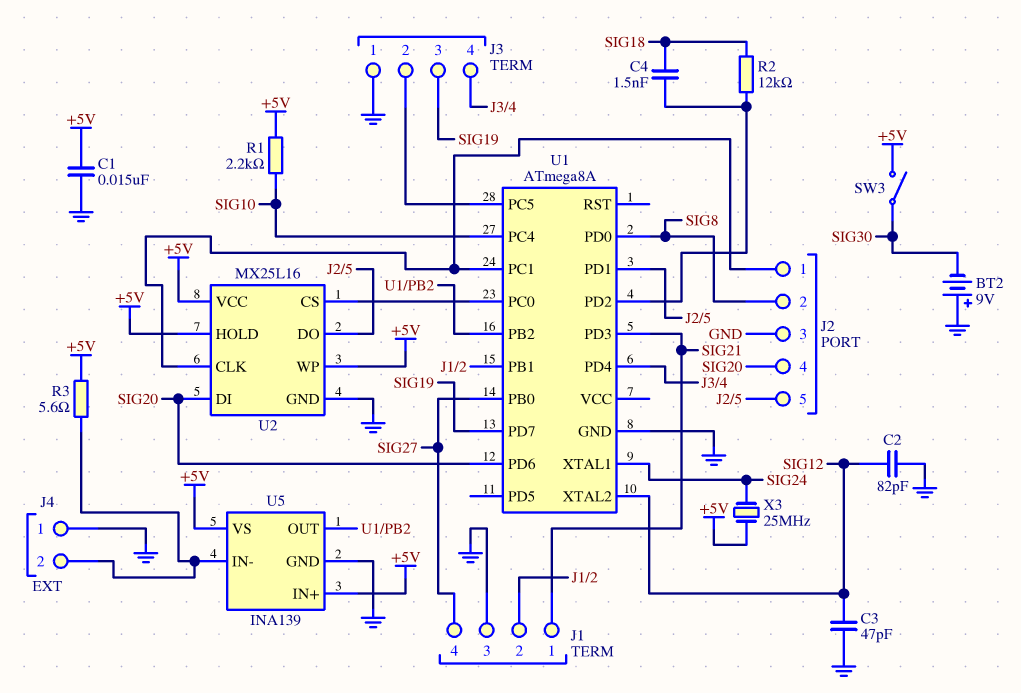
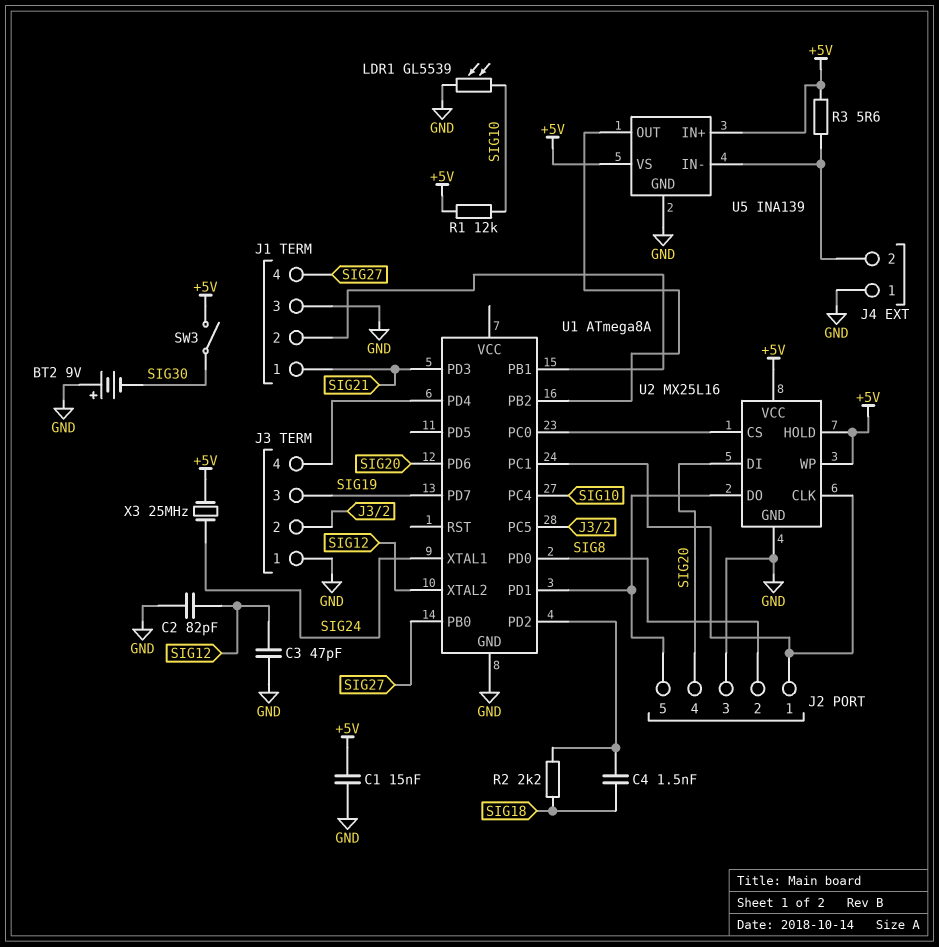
LDR1: none -> GL5539 (GND, SIG10)
R1: 2.2k (+5V, SIG10) -> 12k (+5V, SIG10)
R2: 12k (SIG18, U1/PD2) -> 2.2k (SIG18, U1/PD2)

